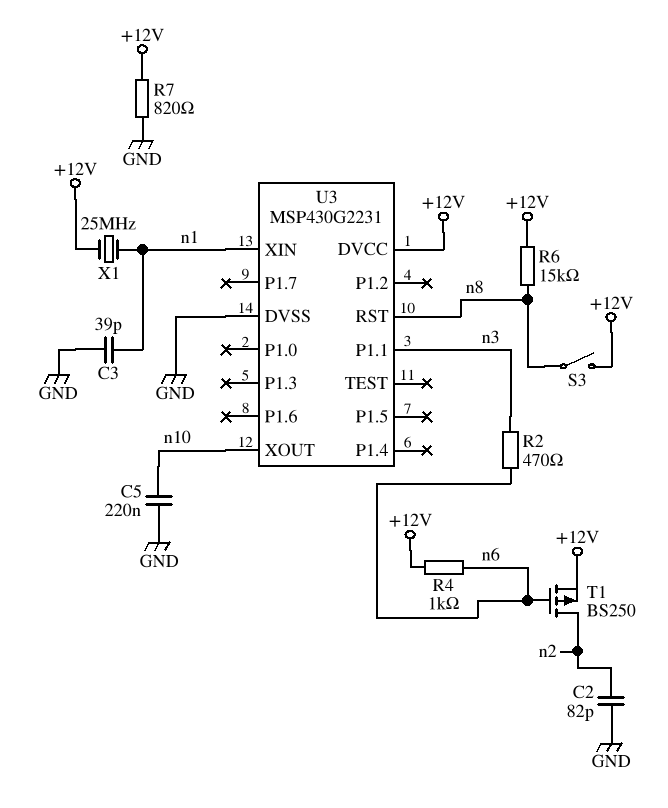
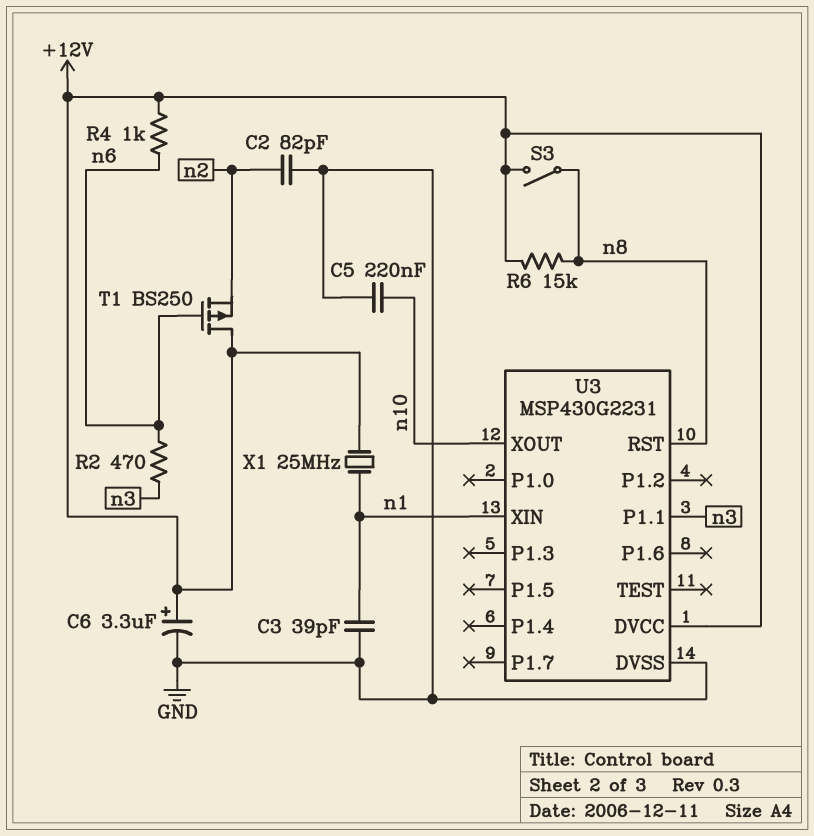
C6: none -> 3.3uF (plus +12V, minus GND)
R7: 820 (+12V, GND) -> none
T1: PMOS BS250 (G n6, D n2, S +12V) -> PMOS BS250 (G n6, D +12V, S n2)

